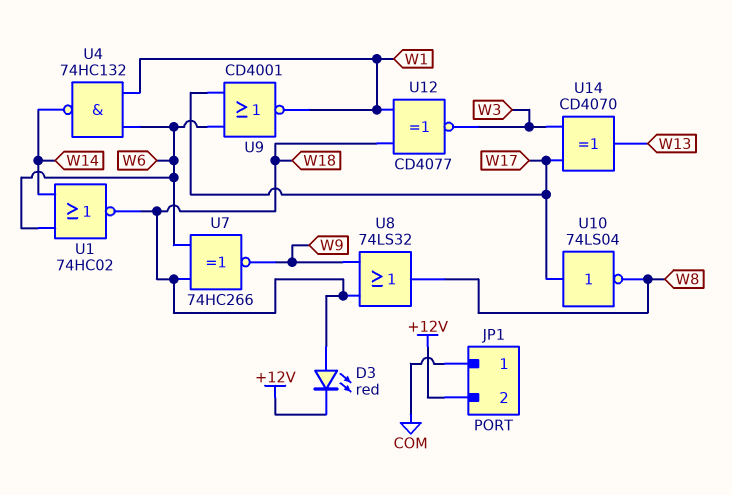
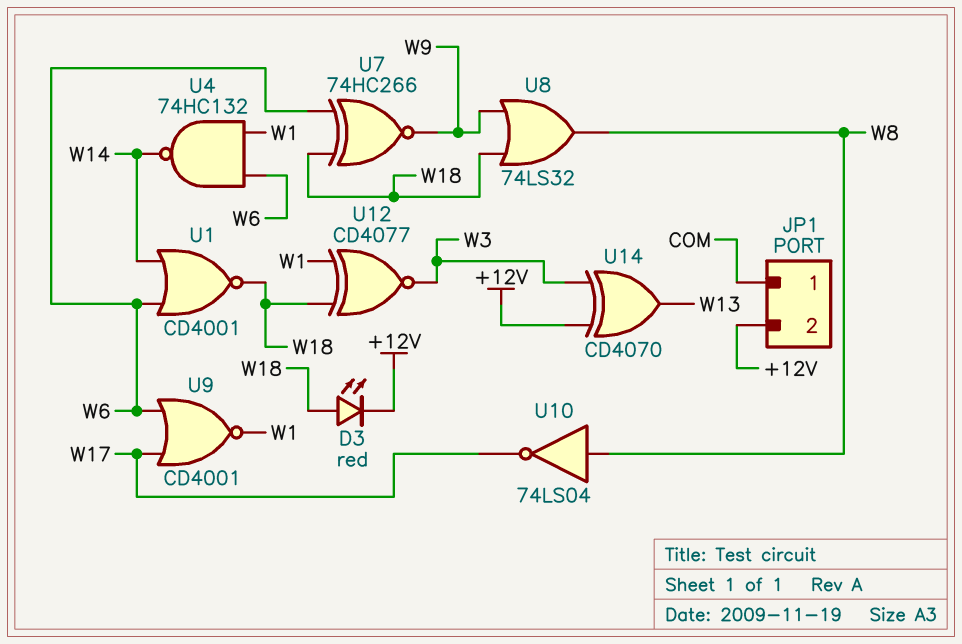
U1: NOR 74HC02 (in W6, in W14, out W18) -> NOR CD4001 (in W6, in W14, out W18)
U10: NOT 74LS04 (in W17, out W8) -> NOT 74LS04 (in W8, out W17)
U14: XOR CD4070 (in W3, in W17, out W13) -> XOR CD4070 (in +12V, in W3, out W13)

